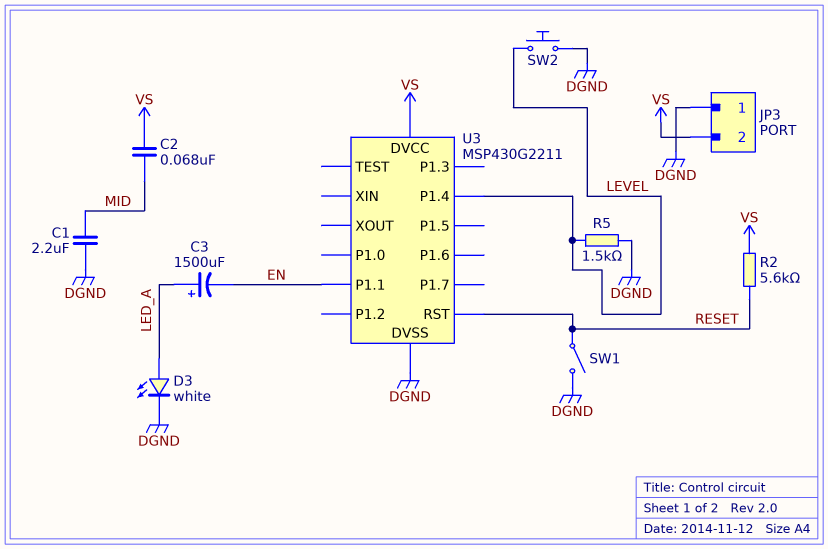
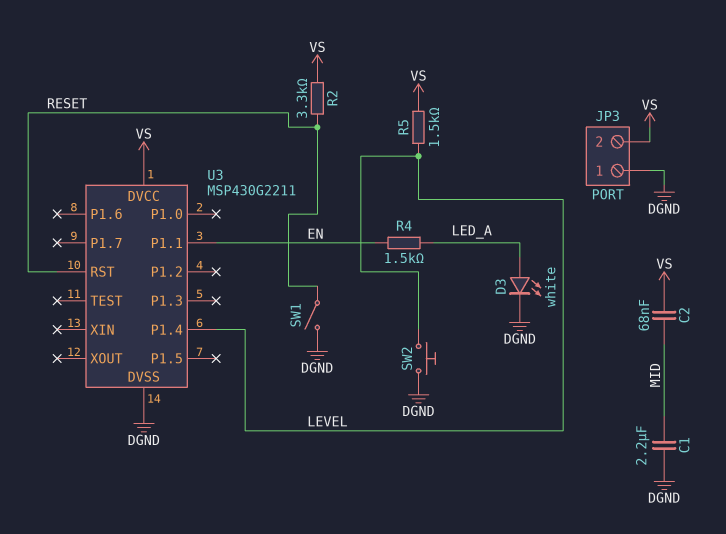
C3: 1500uF (plus LED_A, minus EN) -> none
R2: 5.6k (RESET, VS) -> 3.3k (RESET, VS)
R4: none -> 1.5k (EN, LED_A)
R5: 1.5k (DGND, LEVEL) -> 1.5k (LEVEL, VS)

